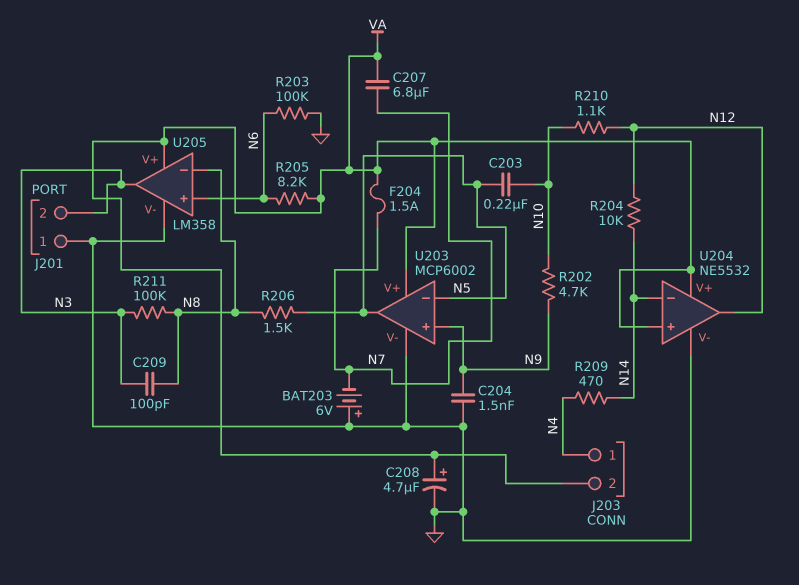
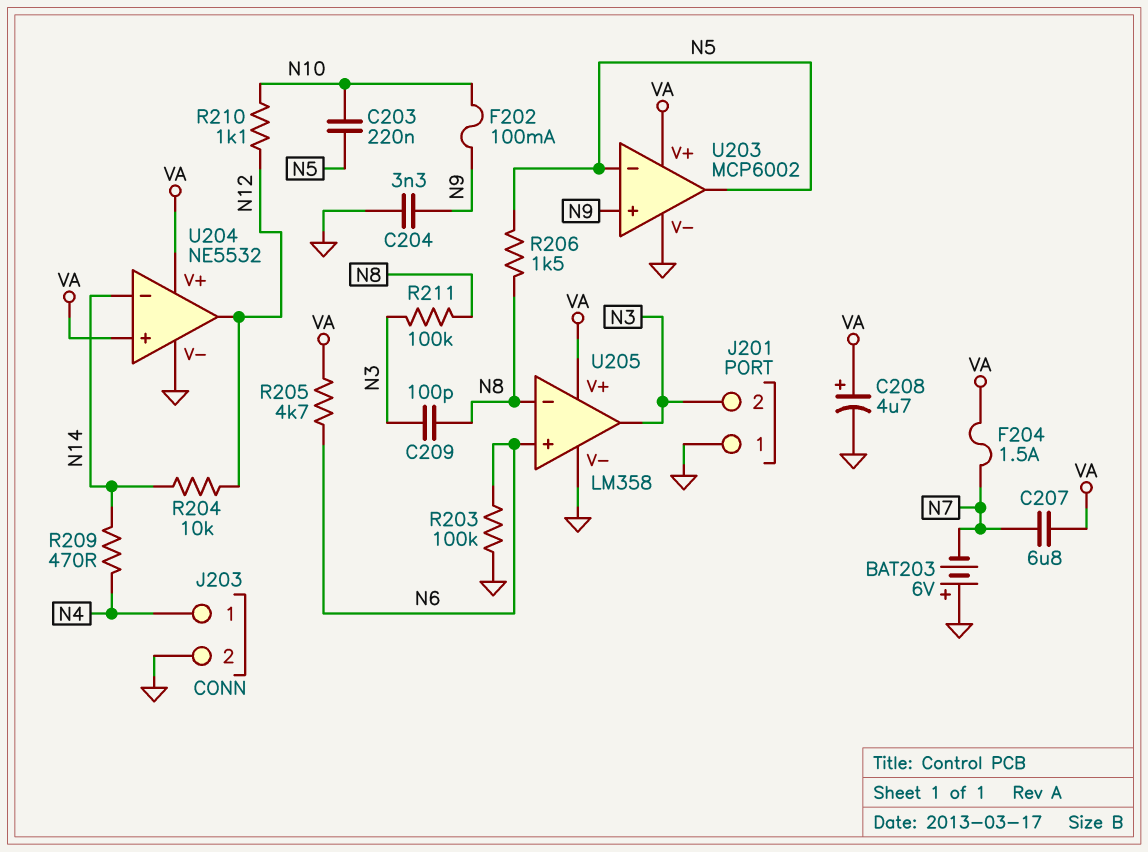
C204: 1.5nF (GND, N9) -> 3.3nF (GND, N9)
F202: none -> 100mA (N9, N10)
J203 pin 2: VA -> GND
R202: 4.7k (N9, N10) -> none
R205: 8.2k (N6, VA) -> 4.7k (N6, VA)

